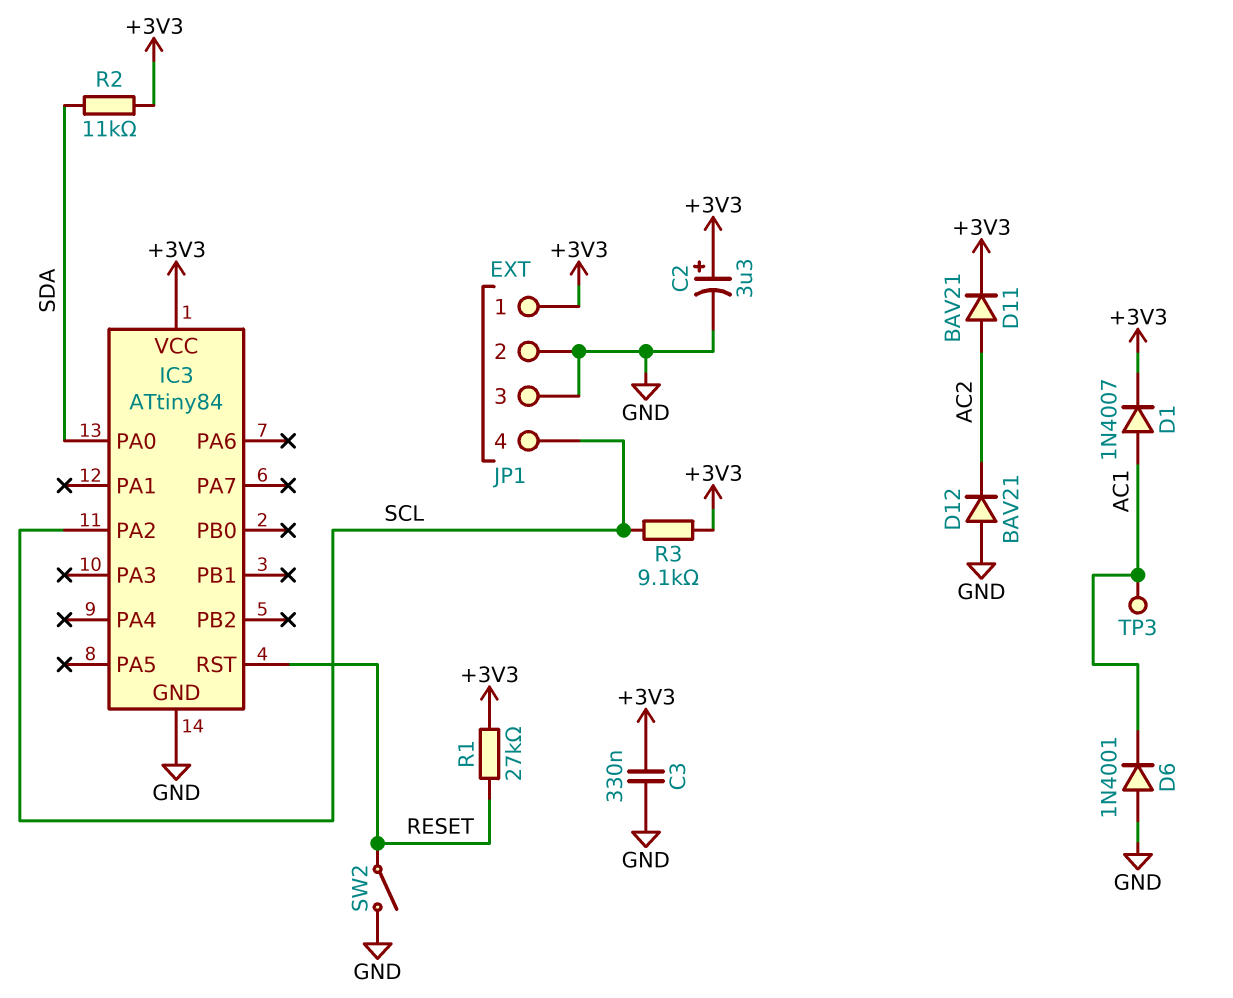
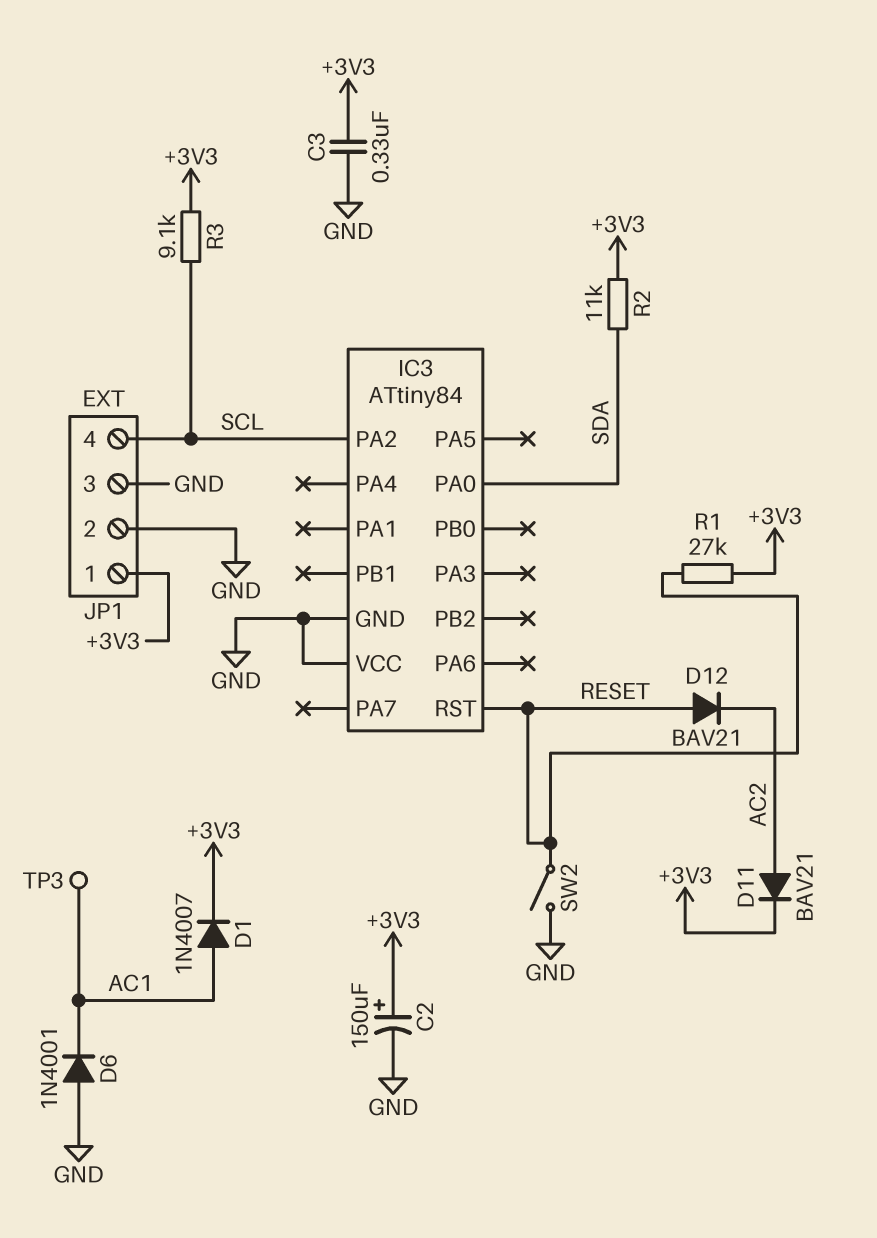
C2: 3.3uF (plus +3V3, minus GND) -> 150uF (plus +3V3, minus GND)
D12: diode BAV21 (A GND, K AC2) -> diode BAV21 (A RESET, K AC2)
IC3 pin VCC: +3V3 -> GND

